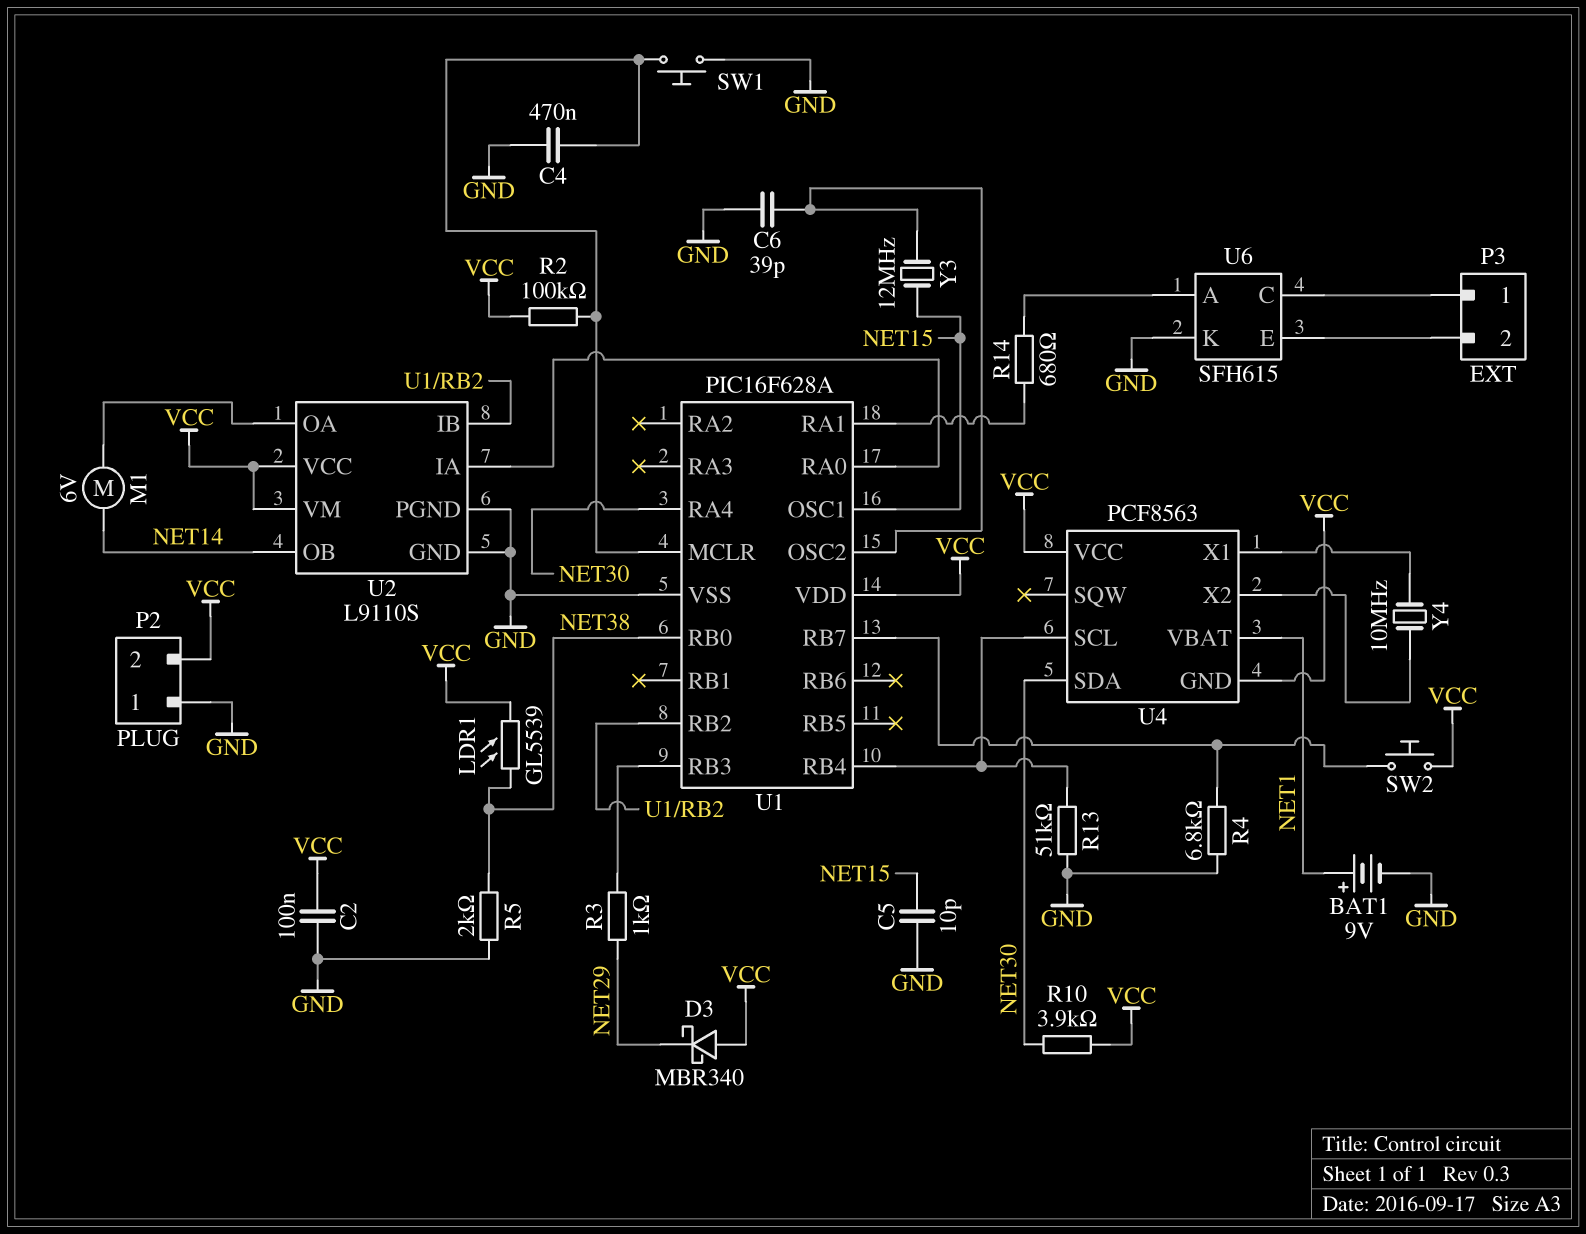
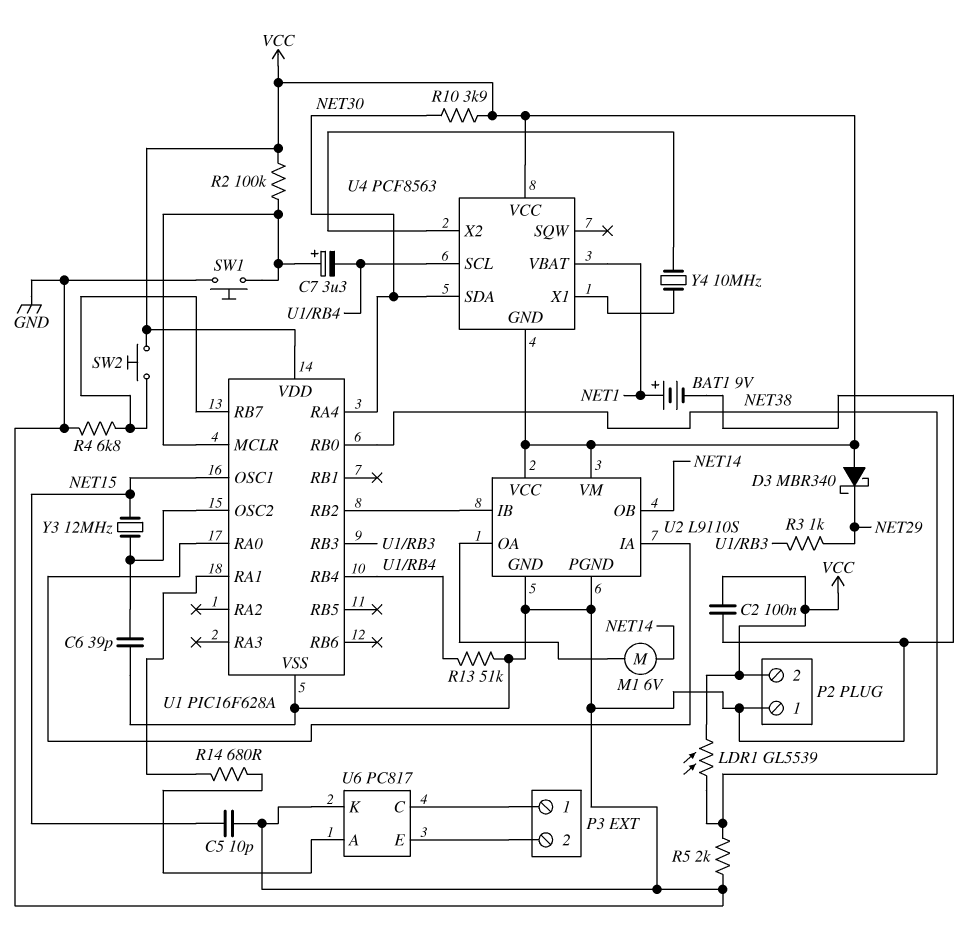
C4: 470nF (GND, U1/MCLR) -> none
C7: none -> 3.3uF (plus U1/MCLR, minus U1/RB4)
U6: SFH615 -> PC817

